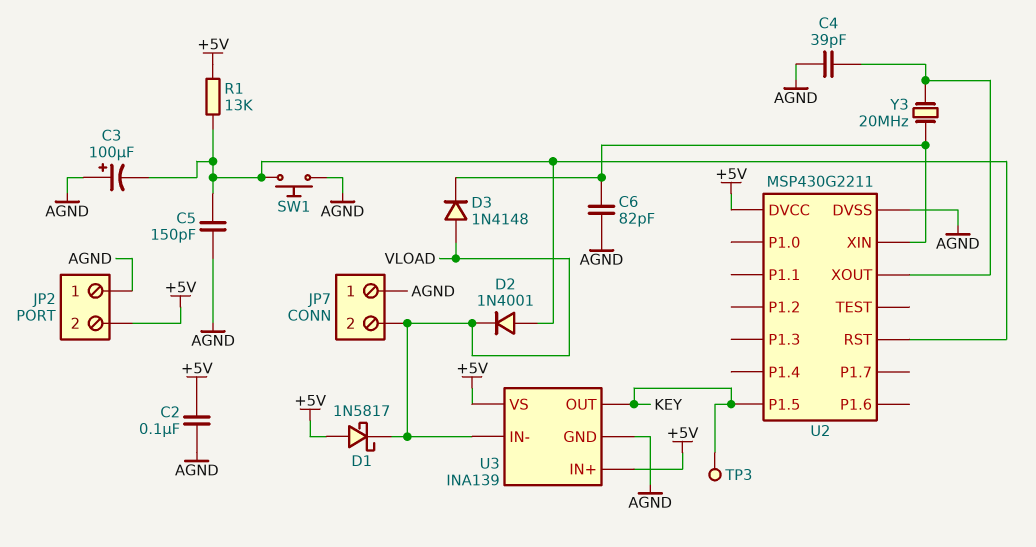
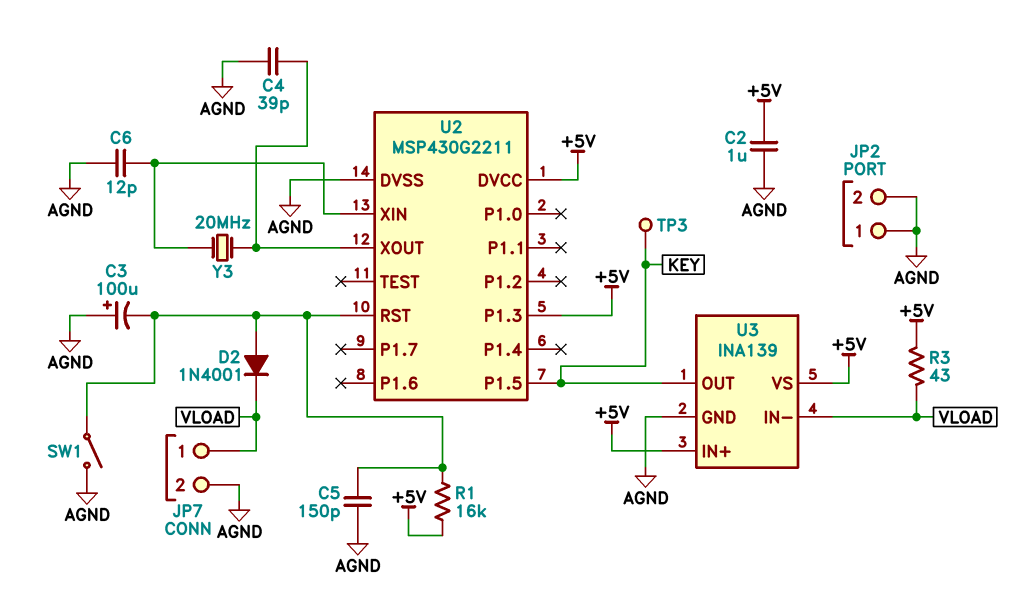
C2: 100nF (+5V, AGND) -> 1uF (+5V, AGND)
C6: 82pF (AGND, U2/XIN) -> 12pF (AGND, U2/XIN)
D1: schottky 1N5817 (A +5V, K VLOAD) -> none
D3: diode 1N4148 (A VLOAD, K U2/XIN) -> none
JP2 pin 2: +5V -> AGND
JP7 pin 1: AGND -> VLOAD
JP7 pin 2: VLOAD -> AGND
R1: 13k (+5V, U2/RST) -> 16k (+5V, U2/RST)
R3: none -> 43 (+5V, VLOAD)
SW1: button (AGND, U2/RST) -> switch (AGND, U2/RST)
U2 pin P1.3: none -> +5V

